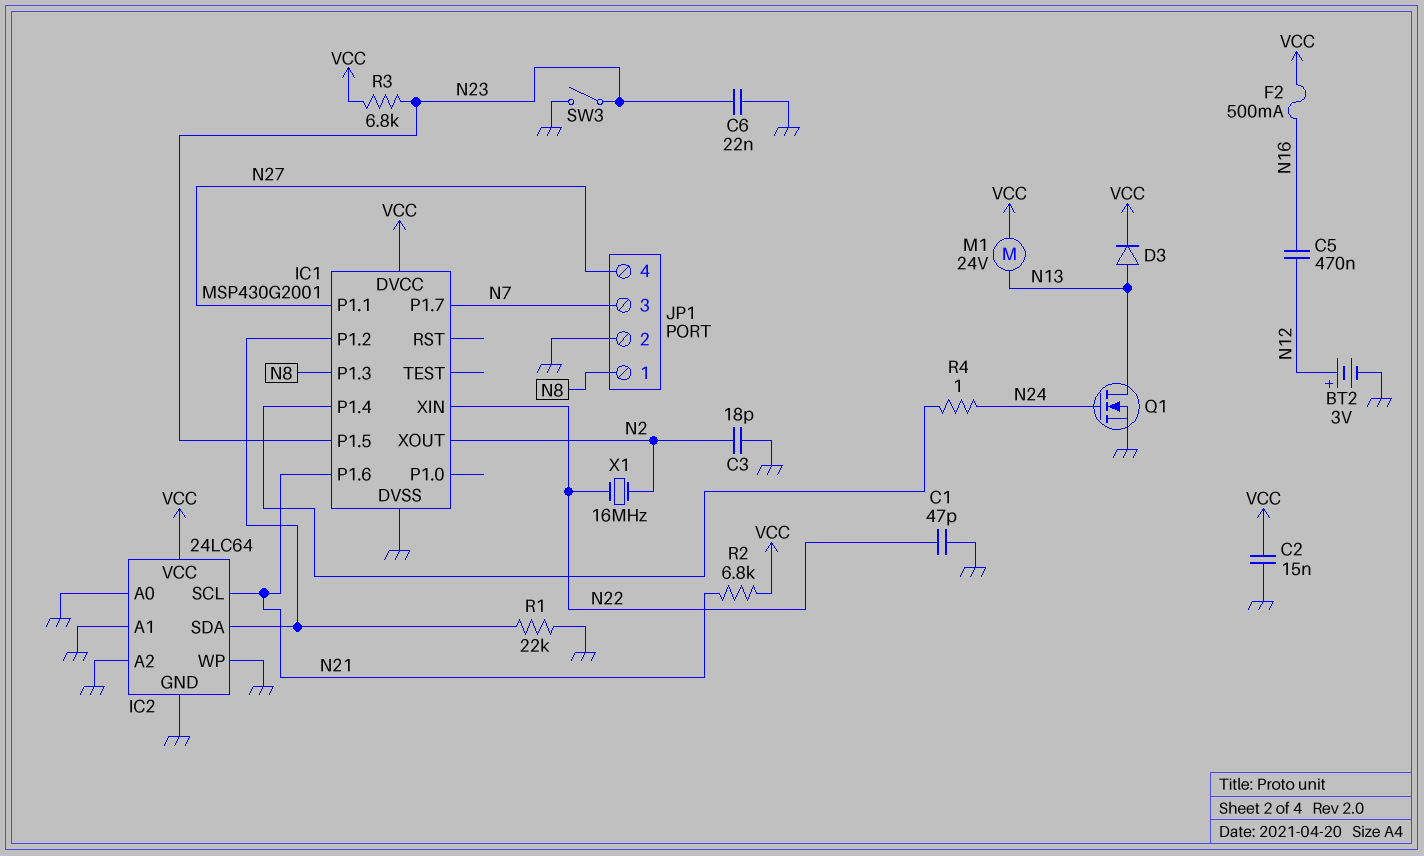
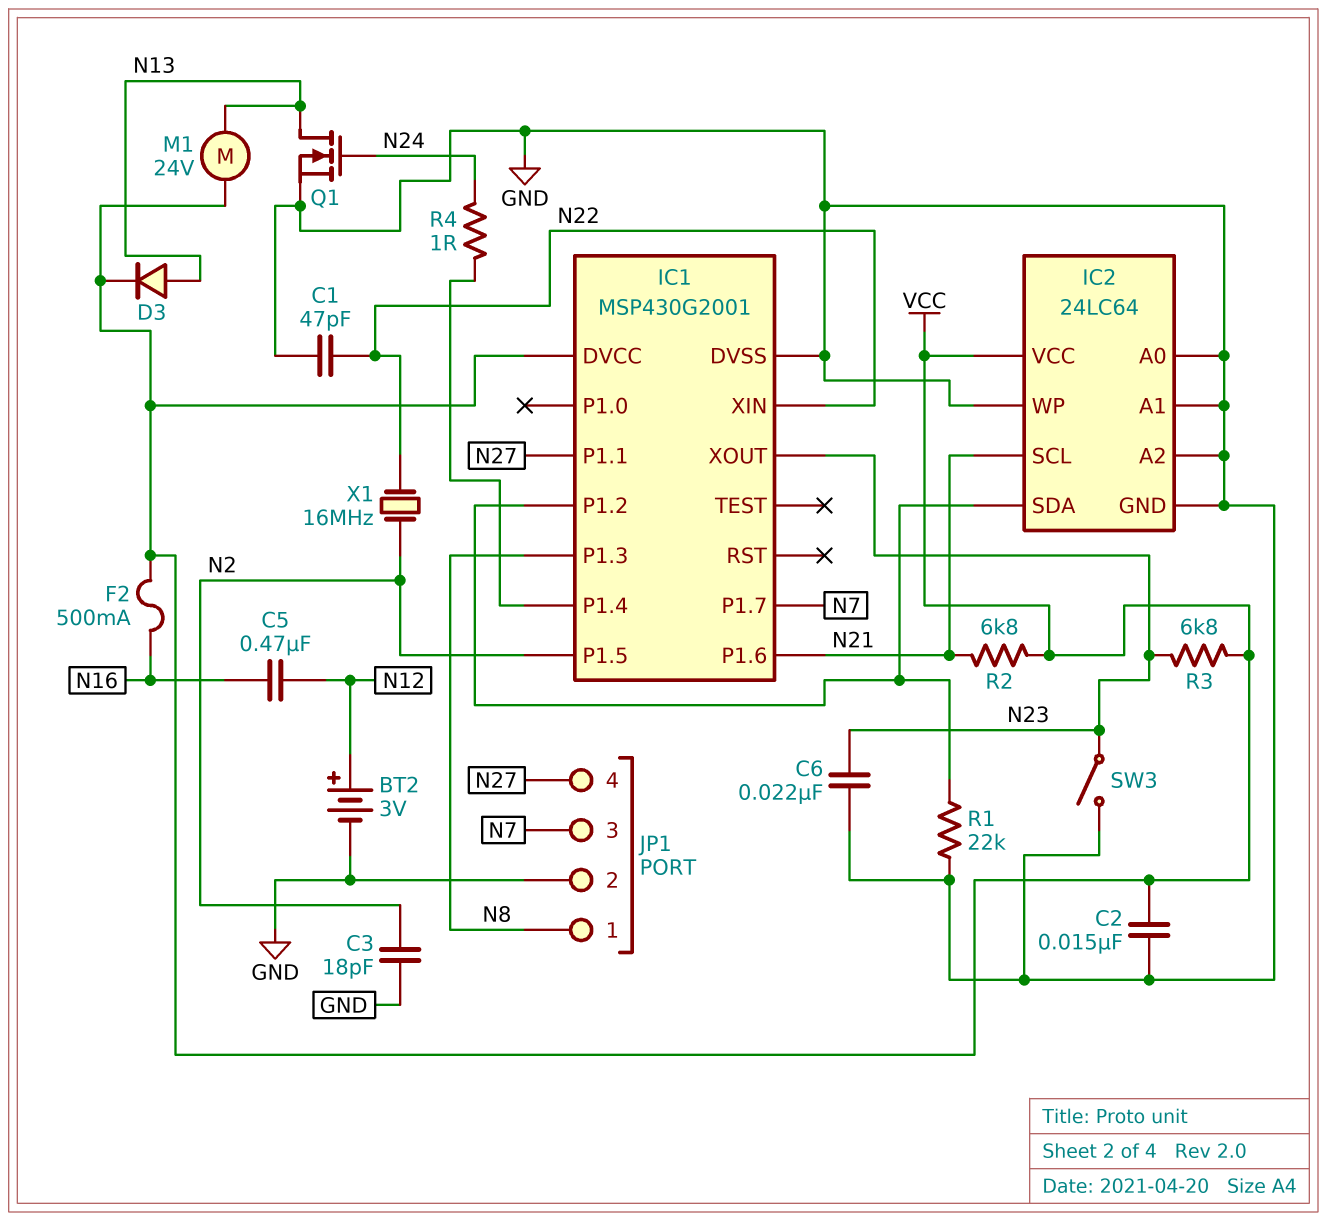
IC1 pin P1.5: N23 -> N2
IC1 pin XOUT: N2 -> N23

